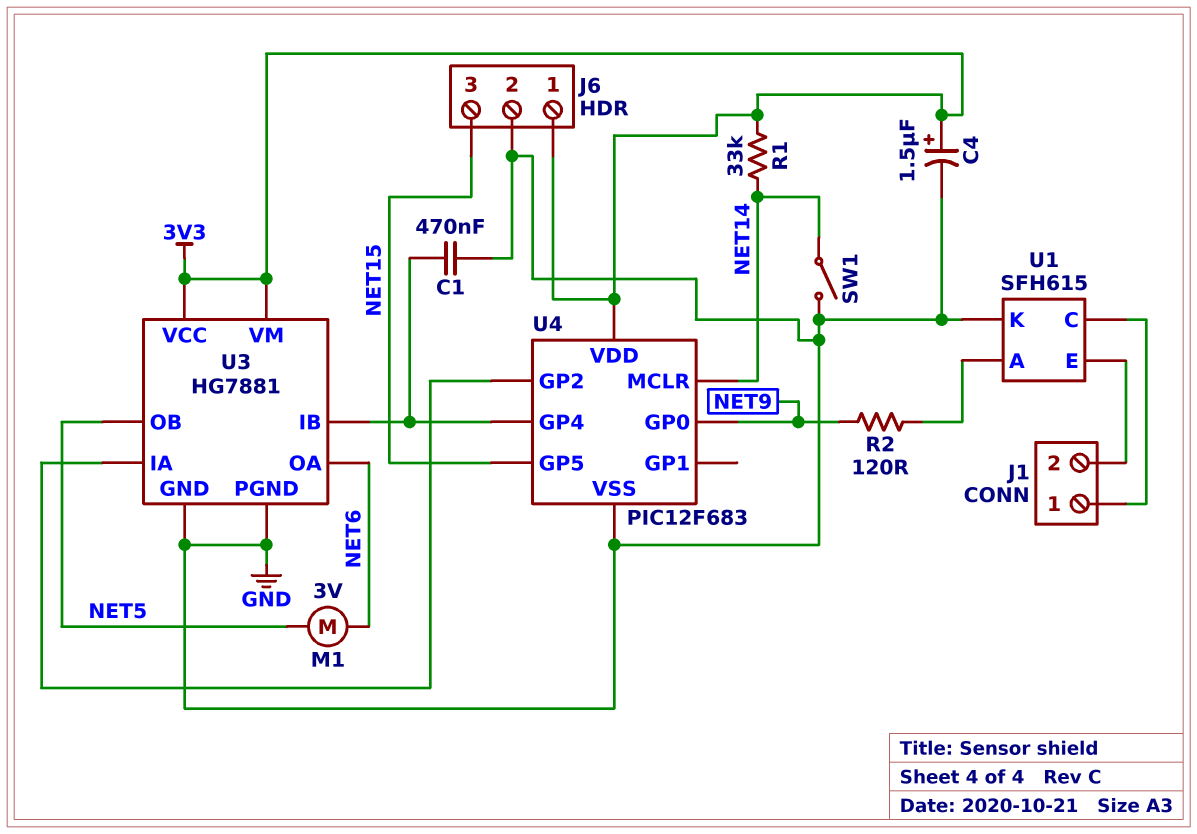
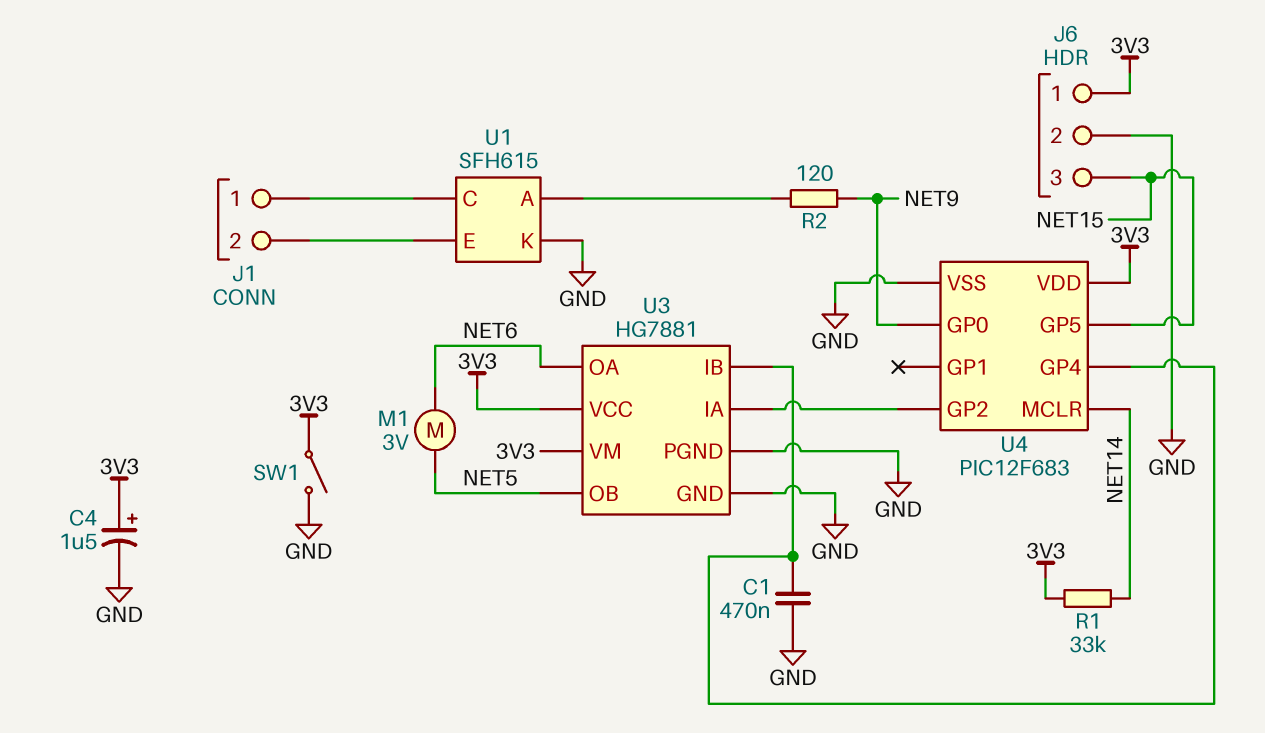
SW1: switch (GND, NET14) -> switch (3V3, GND)

